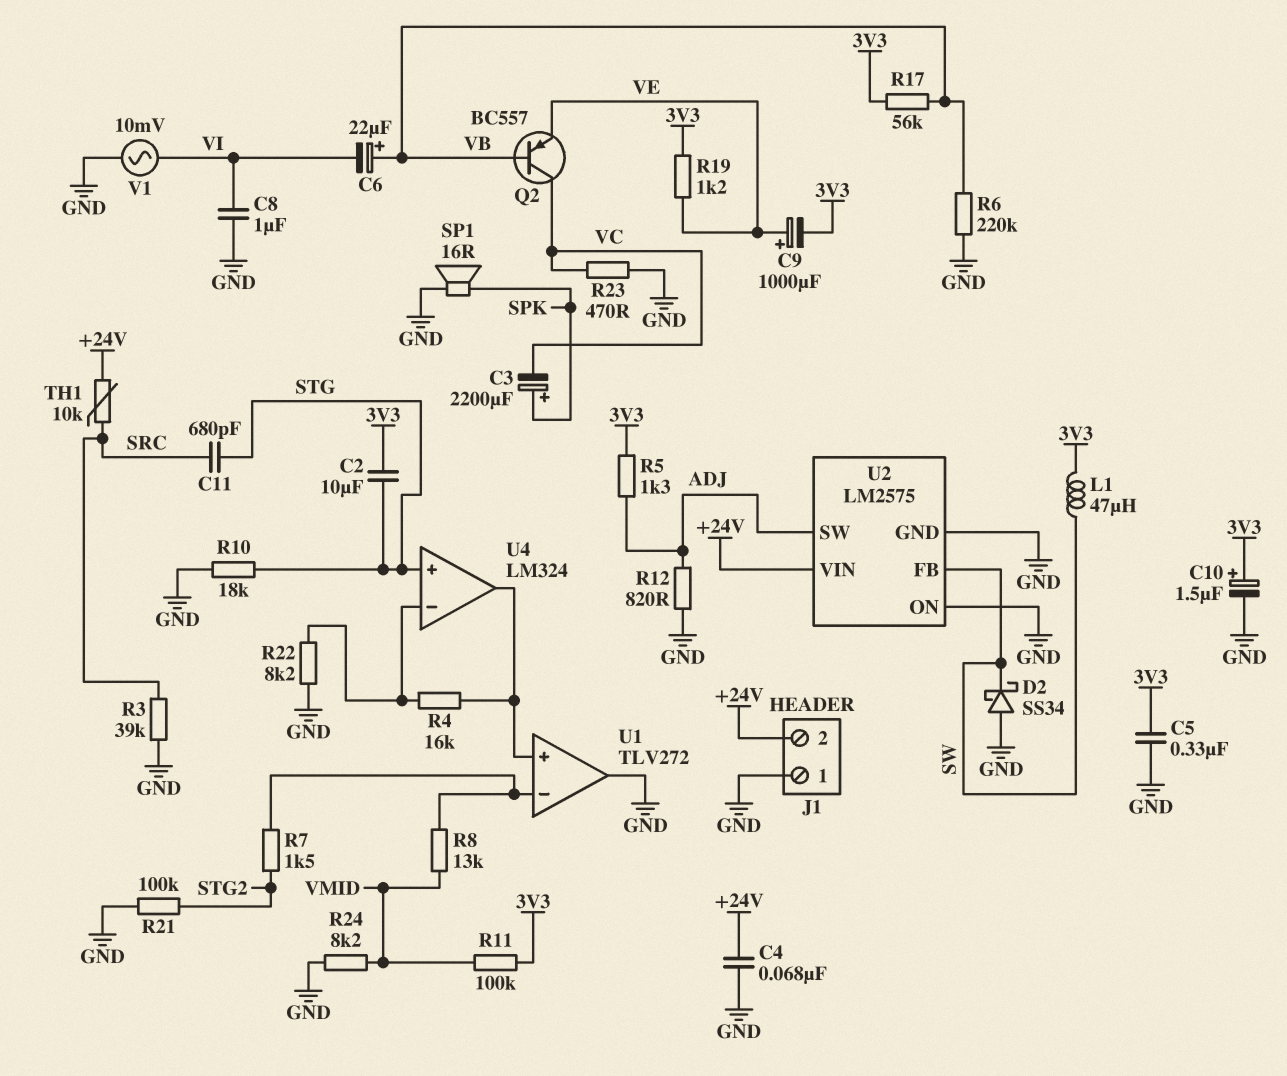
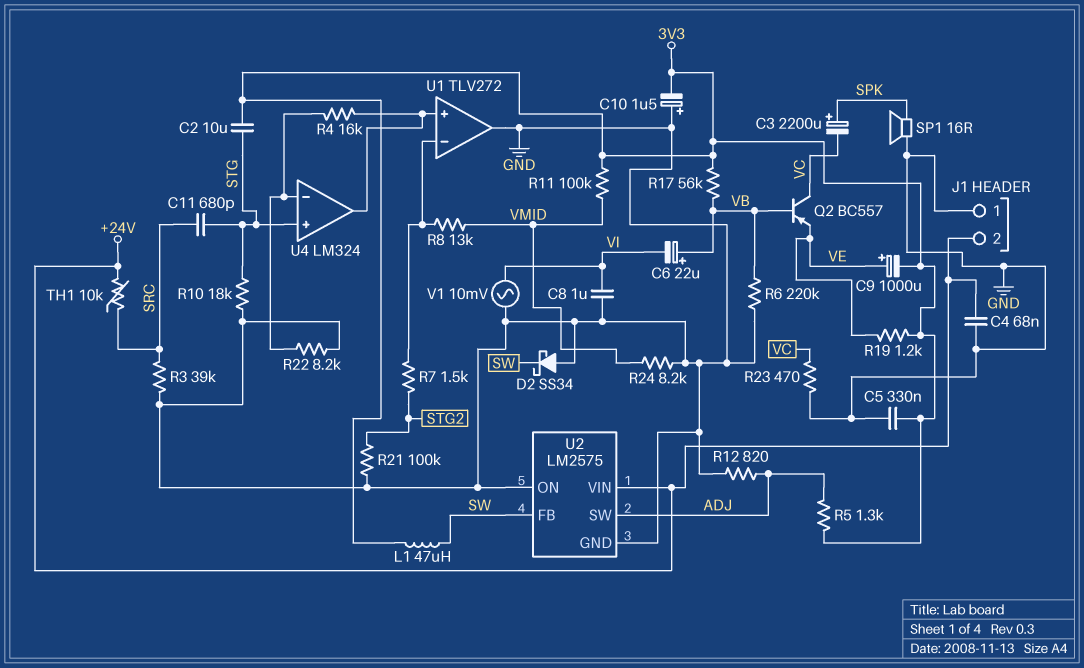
C10: 1.5uF (plus 3V3, minus GND) -> 1.5uF (plus GND, minus 3V3)

